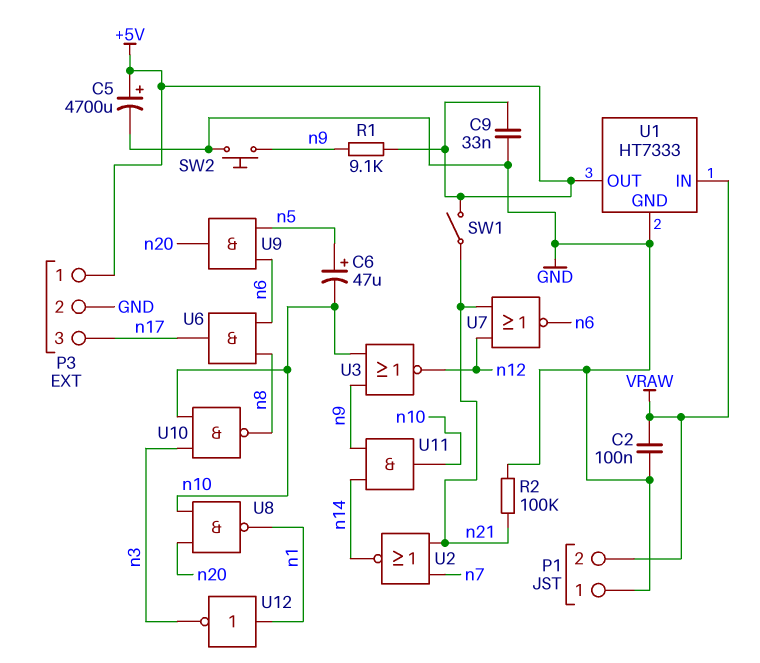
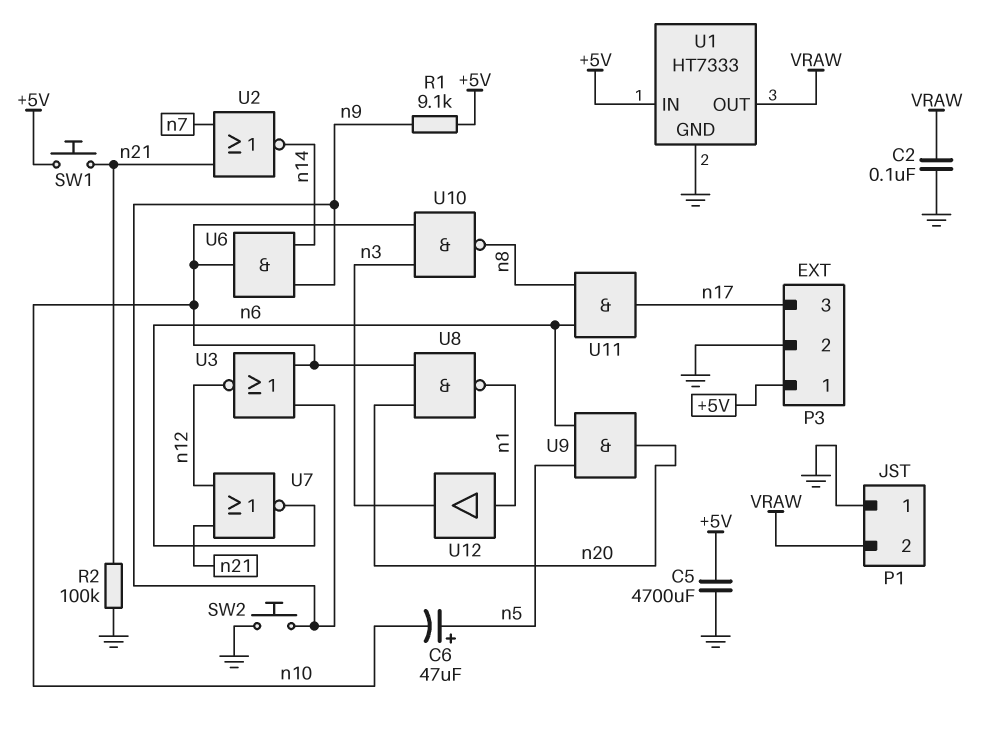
C5: 4700uF (plus +5V, minus GND) -> 4700uF (+5V, GND)
C9: 33nF (+5V, GND) -> none
SW1: switch (+5V, n21) -> button (+5V, n21)
U1 pin IN: VRAW -> +5V
U1 pin OUT: +5V -> VRAW
U6: AND (in n6, in n8, out n17) -> AND (in n9, in n14, out n10)
U11: AND (in n9, in n14, out n10) -> AND (in n6, in n8, out n17)
U12: NOT (in n1, out n3) -> buffer (in n1, out n3)

